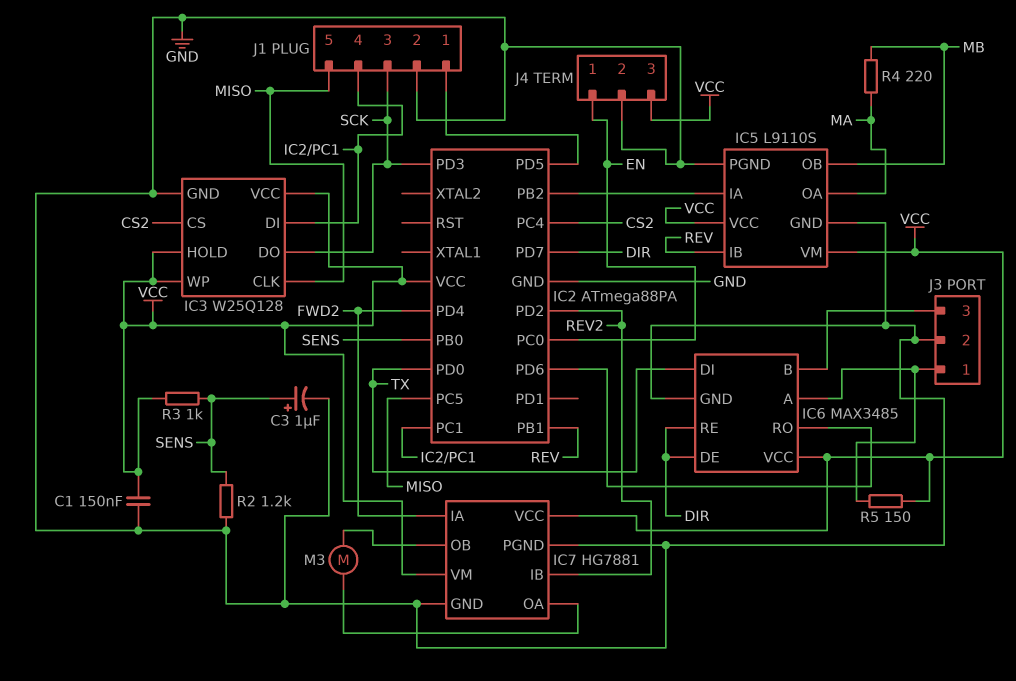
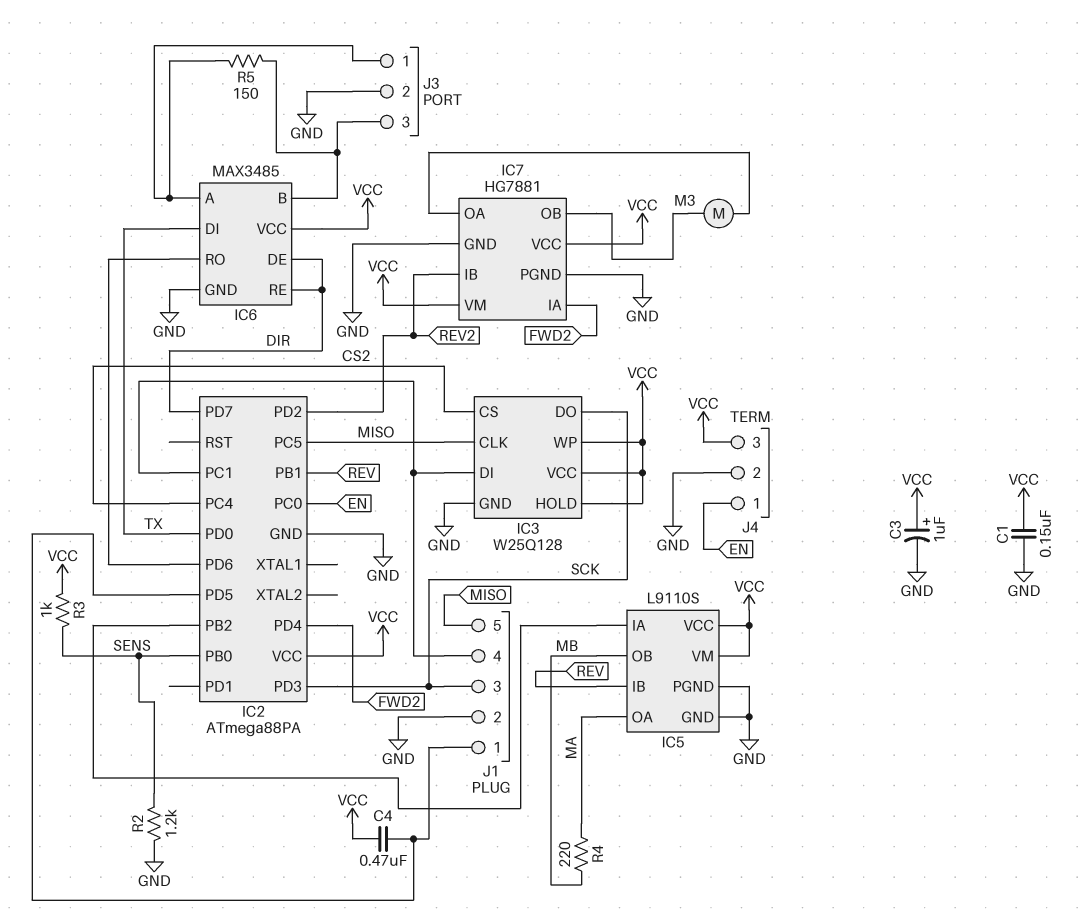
C3: 1uF (plus SENS, minus GND) -> 1uF (plus VCC, minus GND)
C4: none -> 470nF (IC2/PD5, VCC)
R5: 150 (IC6/A, VCC) -> 150 (IC6/A, IC6/B)

